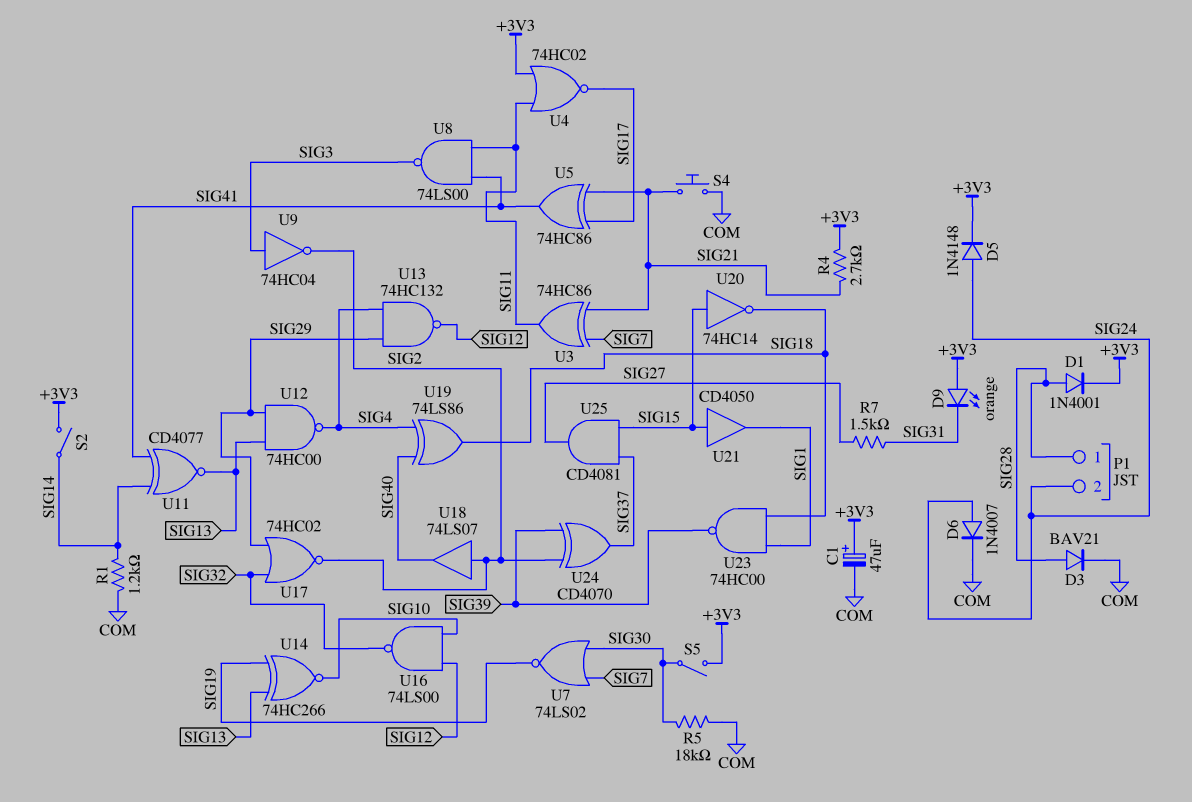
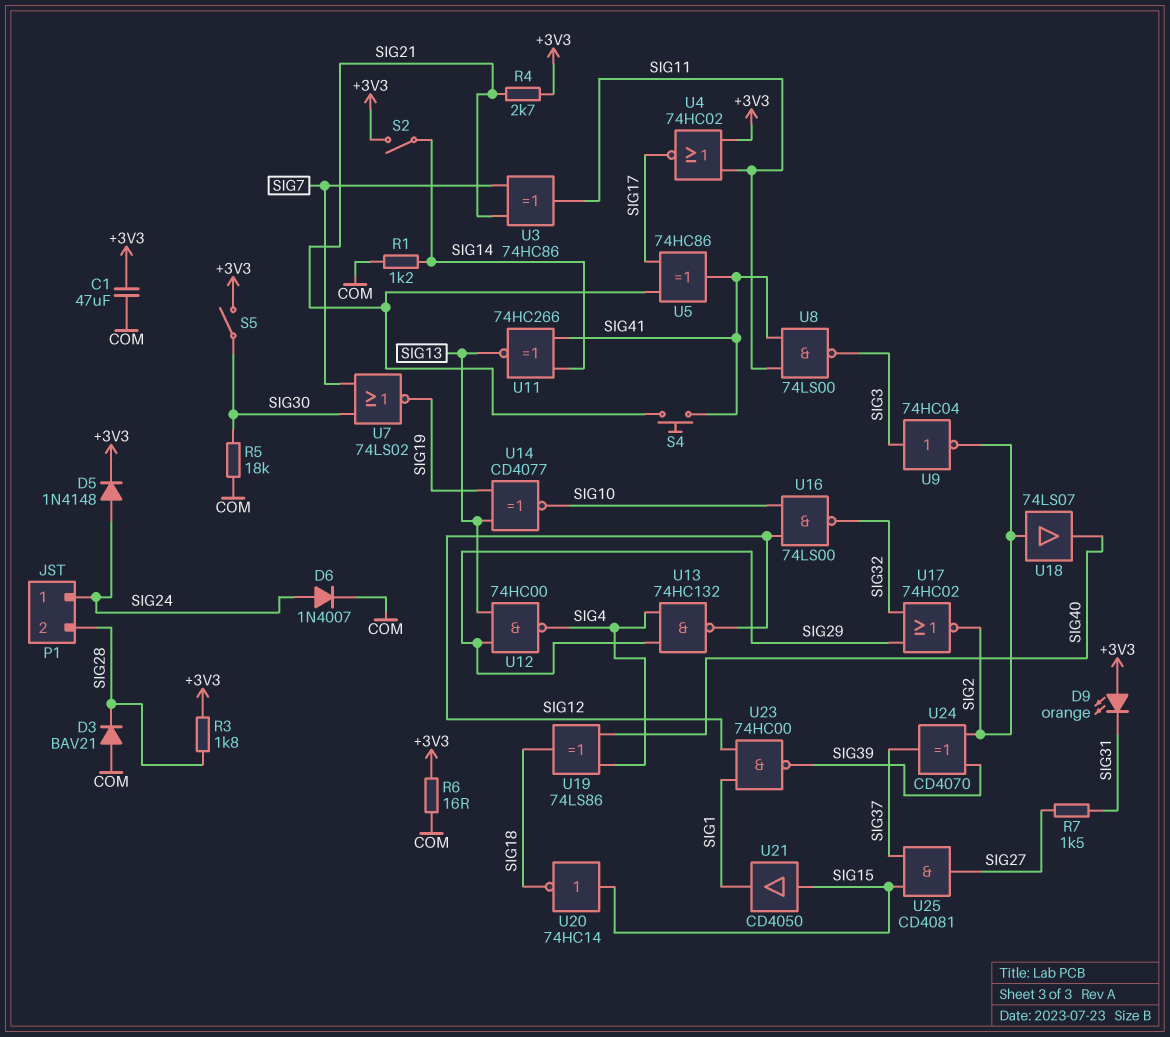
C1: 47uF (plus +3V3, minus COM) -> 47uF (+3V3, COM)
D1: diode 1N4001 (A SIG28, K +3V3) -> none
D3: diode BAV21 (A SIG28, K COM) -> diode BAV21 (A COM, K SIG28)
P1 pin 1: SIG28 -> SIG24
P1 pin 2: SIG24 -> SIG28
R3: none -> 1.8k (+3V3, SIG28)
R6: none -> 16 (+3V3, COM)
S4: button (COM, SIG21) -> button (SIG21, SIG41)
U11: XNOR CD4077 (in SIG14, in SIG41, out SIG13) -> XNOR 74HC266 (in SIG14, in SIG41, out SIG13)
U14: XNOR 74HC266 (in SIG13, in SIG19, out SIG10) -> XNOR CD4077 (in SIG13, in SIG19, out SIG10)
U23: NAND 74HC00 (in SIG1, in SIG18, out SIG39) -> NAND 74HC00 (in SIG1, in SIG12, out SIG39)

